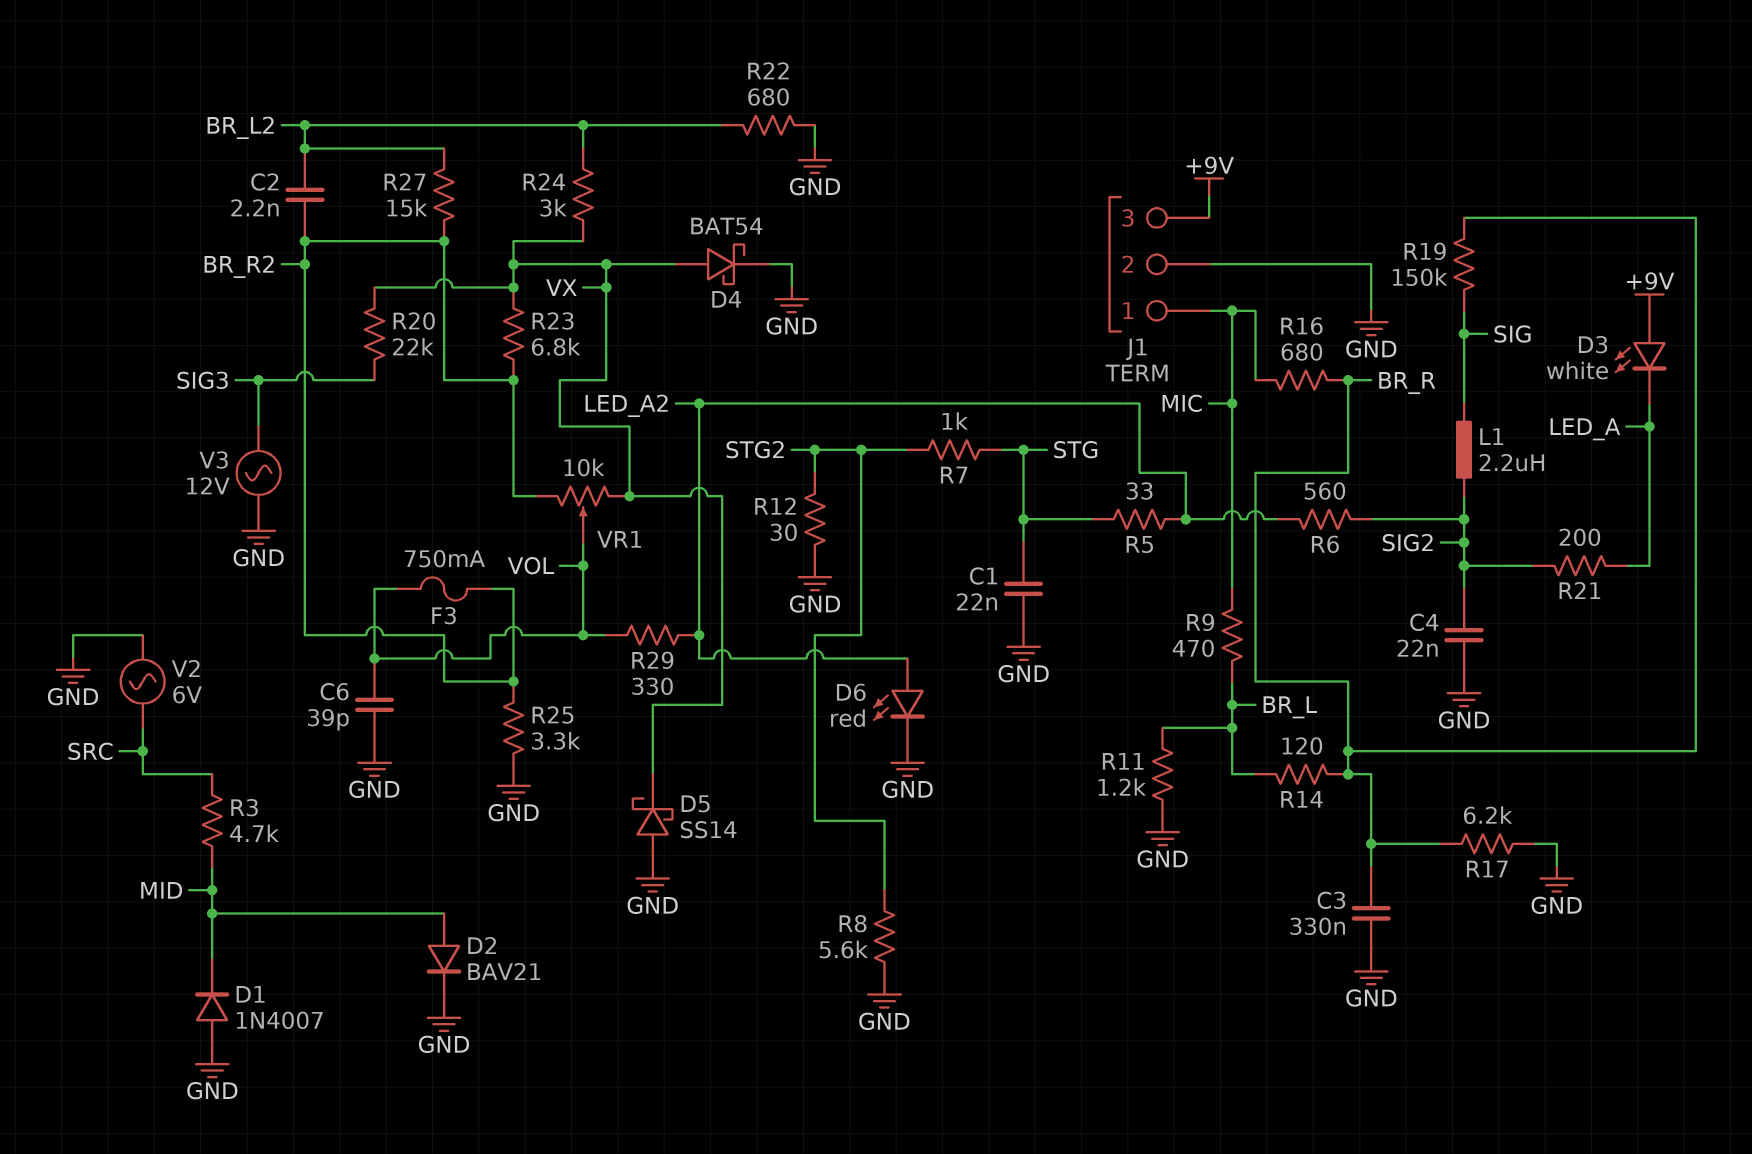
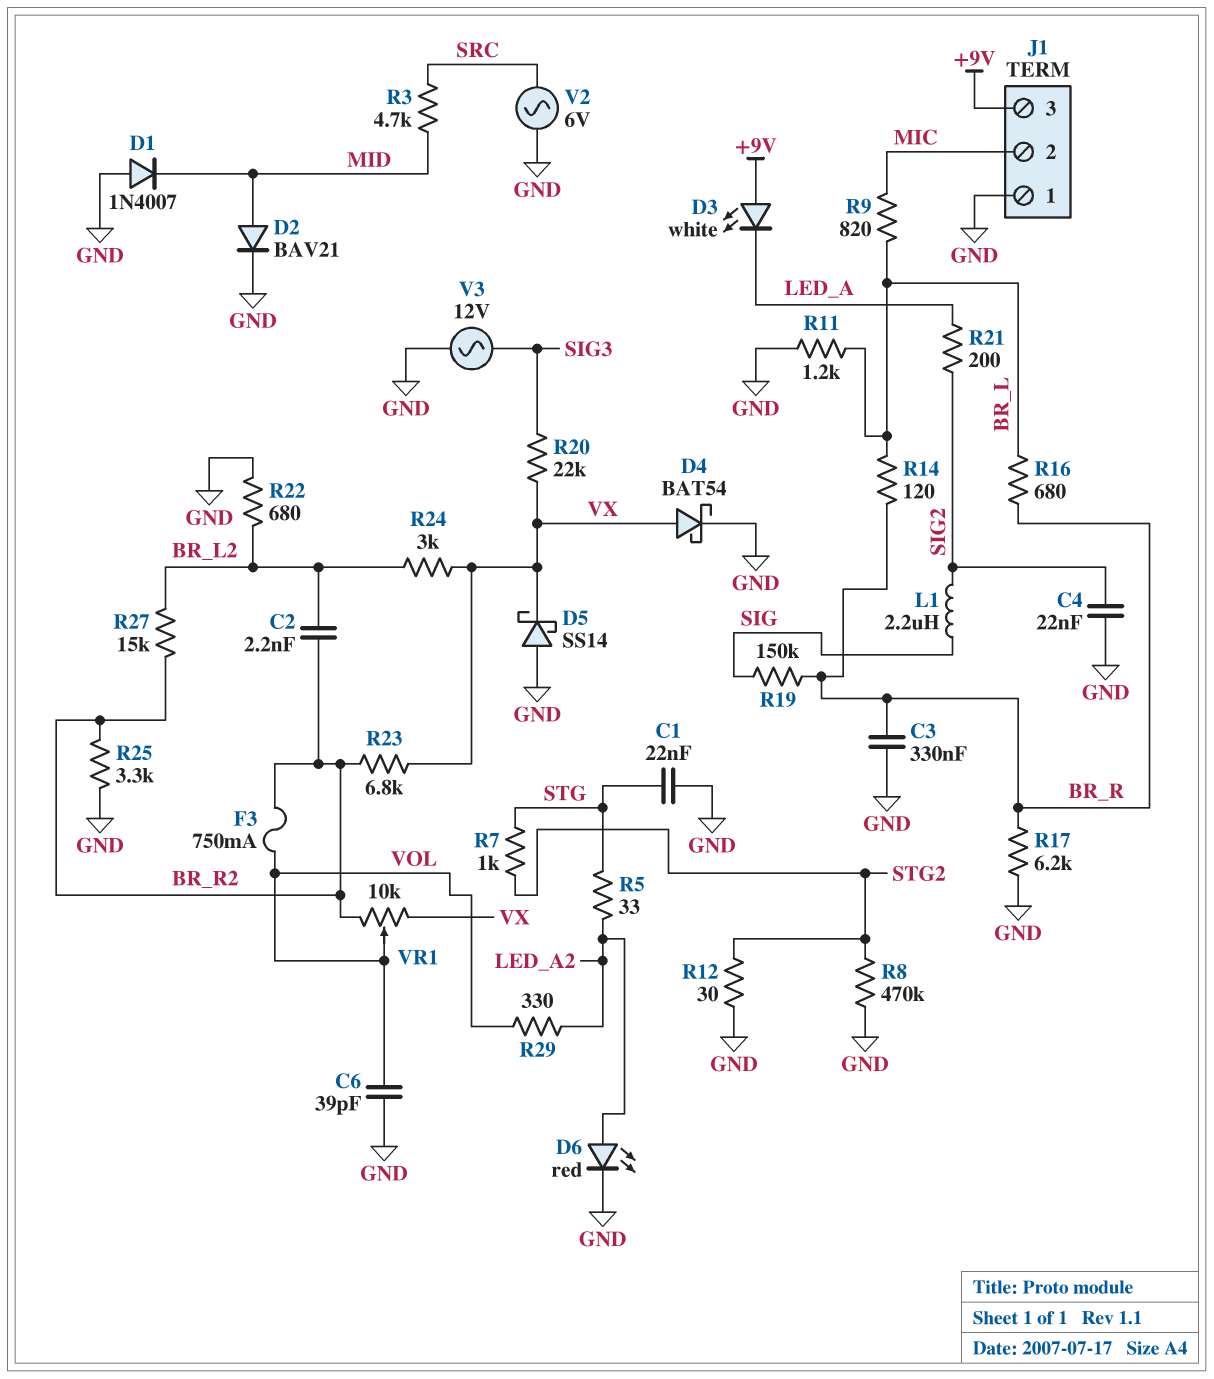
J1 pin 1: MIC -> GND
J1 pin 2: GND -> MIC
R6: 560 (LED_A2, SIG2) -> none
R8: 5.6k (GND, STG2) -> 470k (GND, STG2)
R9: 470 (BR_L, MIC) -> 820 (BR_L, MIC)
R16: 680 (BR_R, MIC) -> 680 (BR_L, BR_R)

